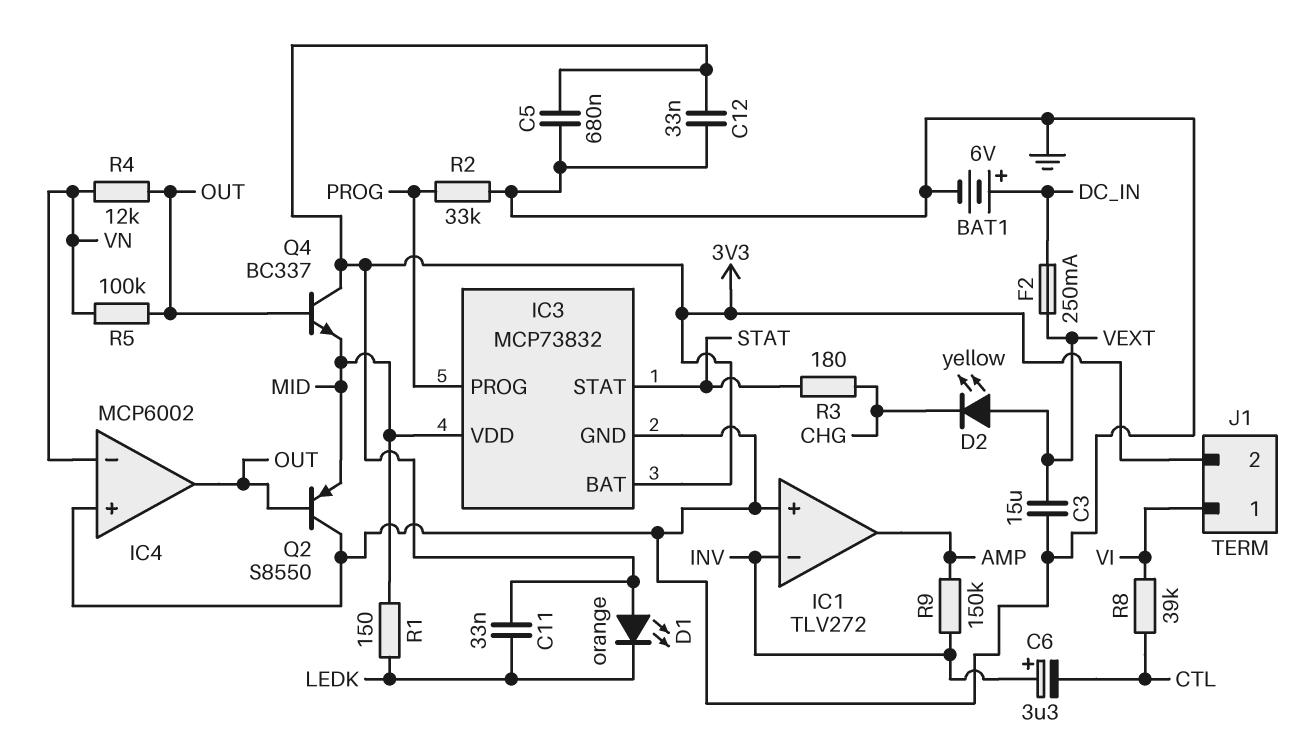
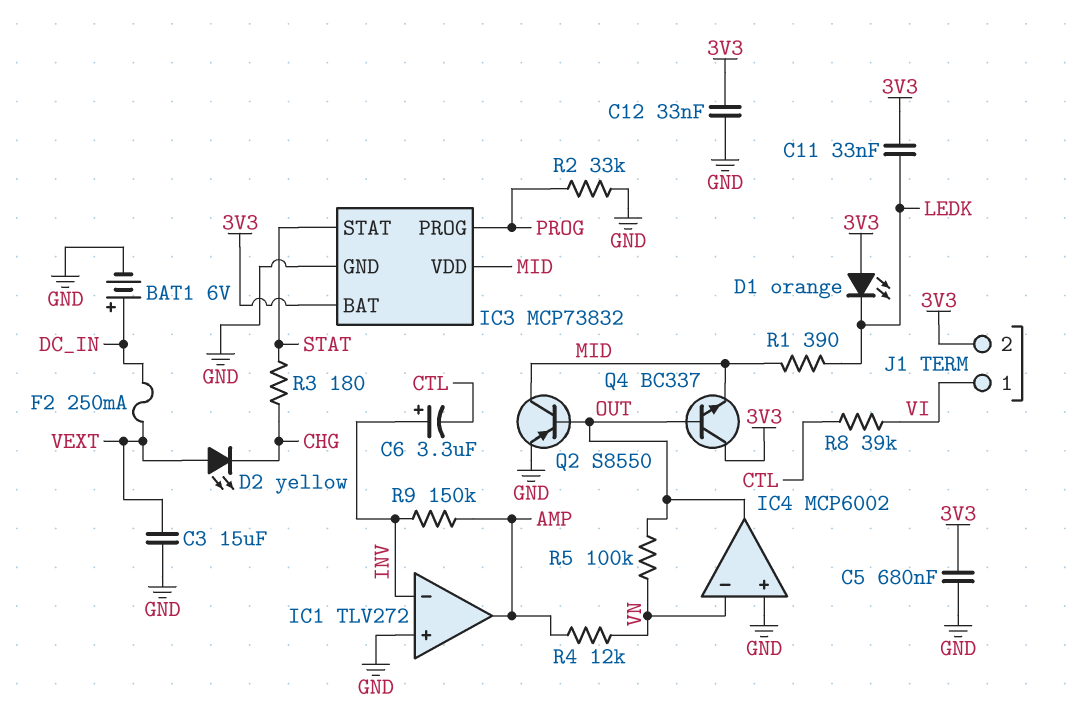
Q2: PNP S8550 (B OUT, C GND, E MID) -> PNP S8550 (B OUT, C MID, E GND)
R1: 150 (LEDK, MID) -> 390 (LEDK, MID)
R4: 12k (OUT, VN) -> 12k (AMP, VN)

